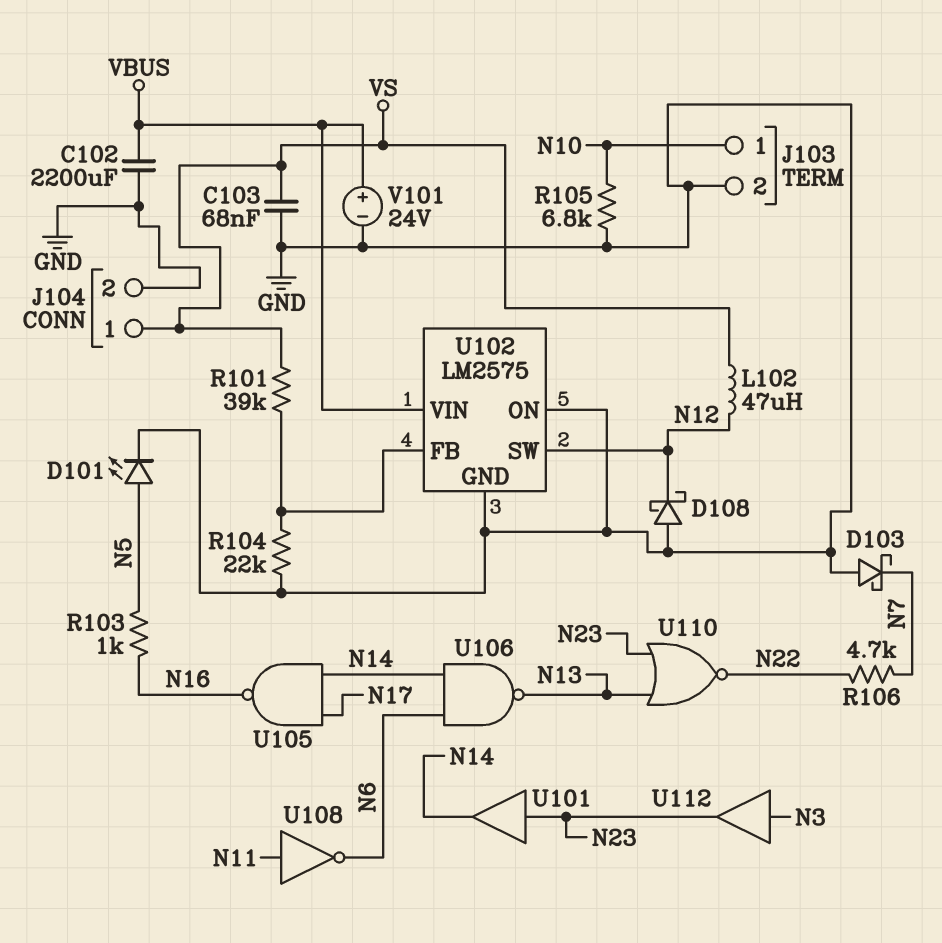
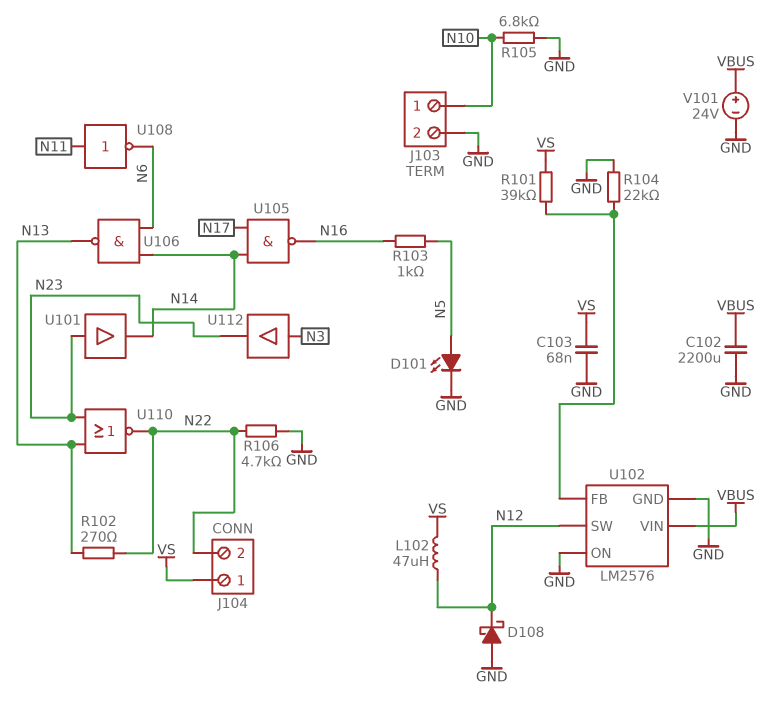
D103: schottky (A GND, K N7) -> none
J104 pin 2: GND -> N22
R102: none -> 270 (N13, N22)
R106: 4.7k (N7, N22) -> 4.7k (GND, N22)
U102: LM2575 -> LM2576

